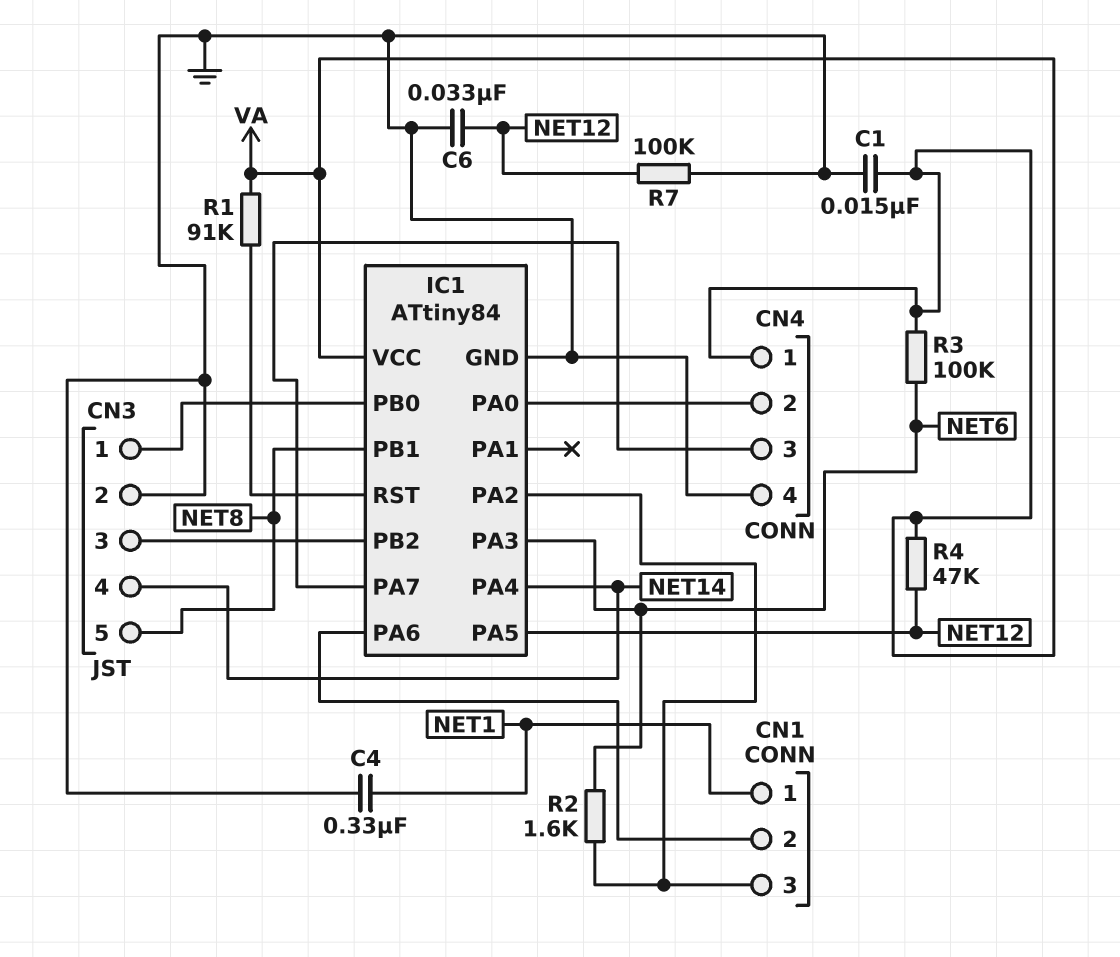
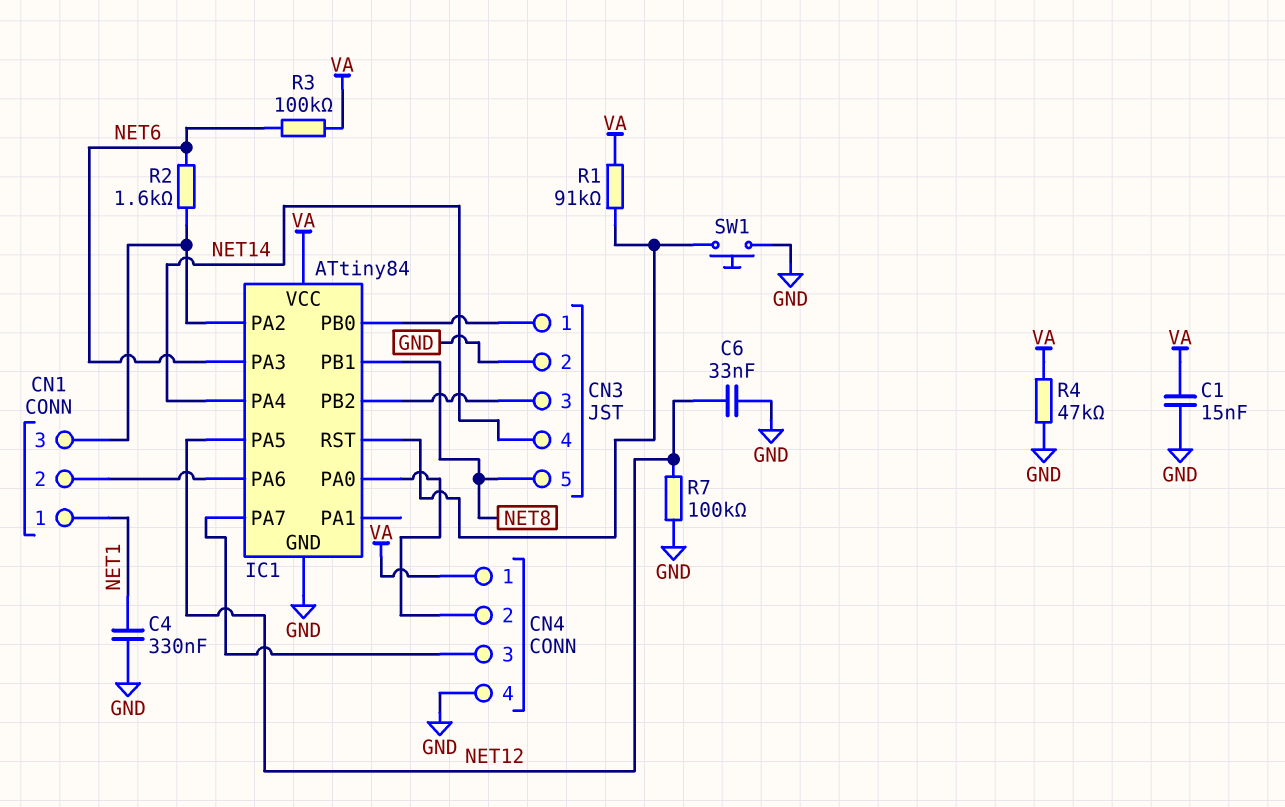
R4: 47k (NET12, VA) -> 47k (GND, VA)
SW1: none -> button (GND, IC1/RST)

